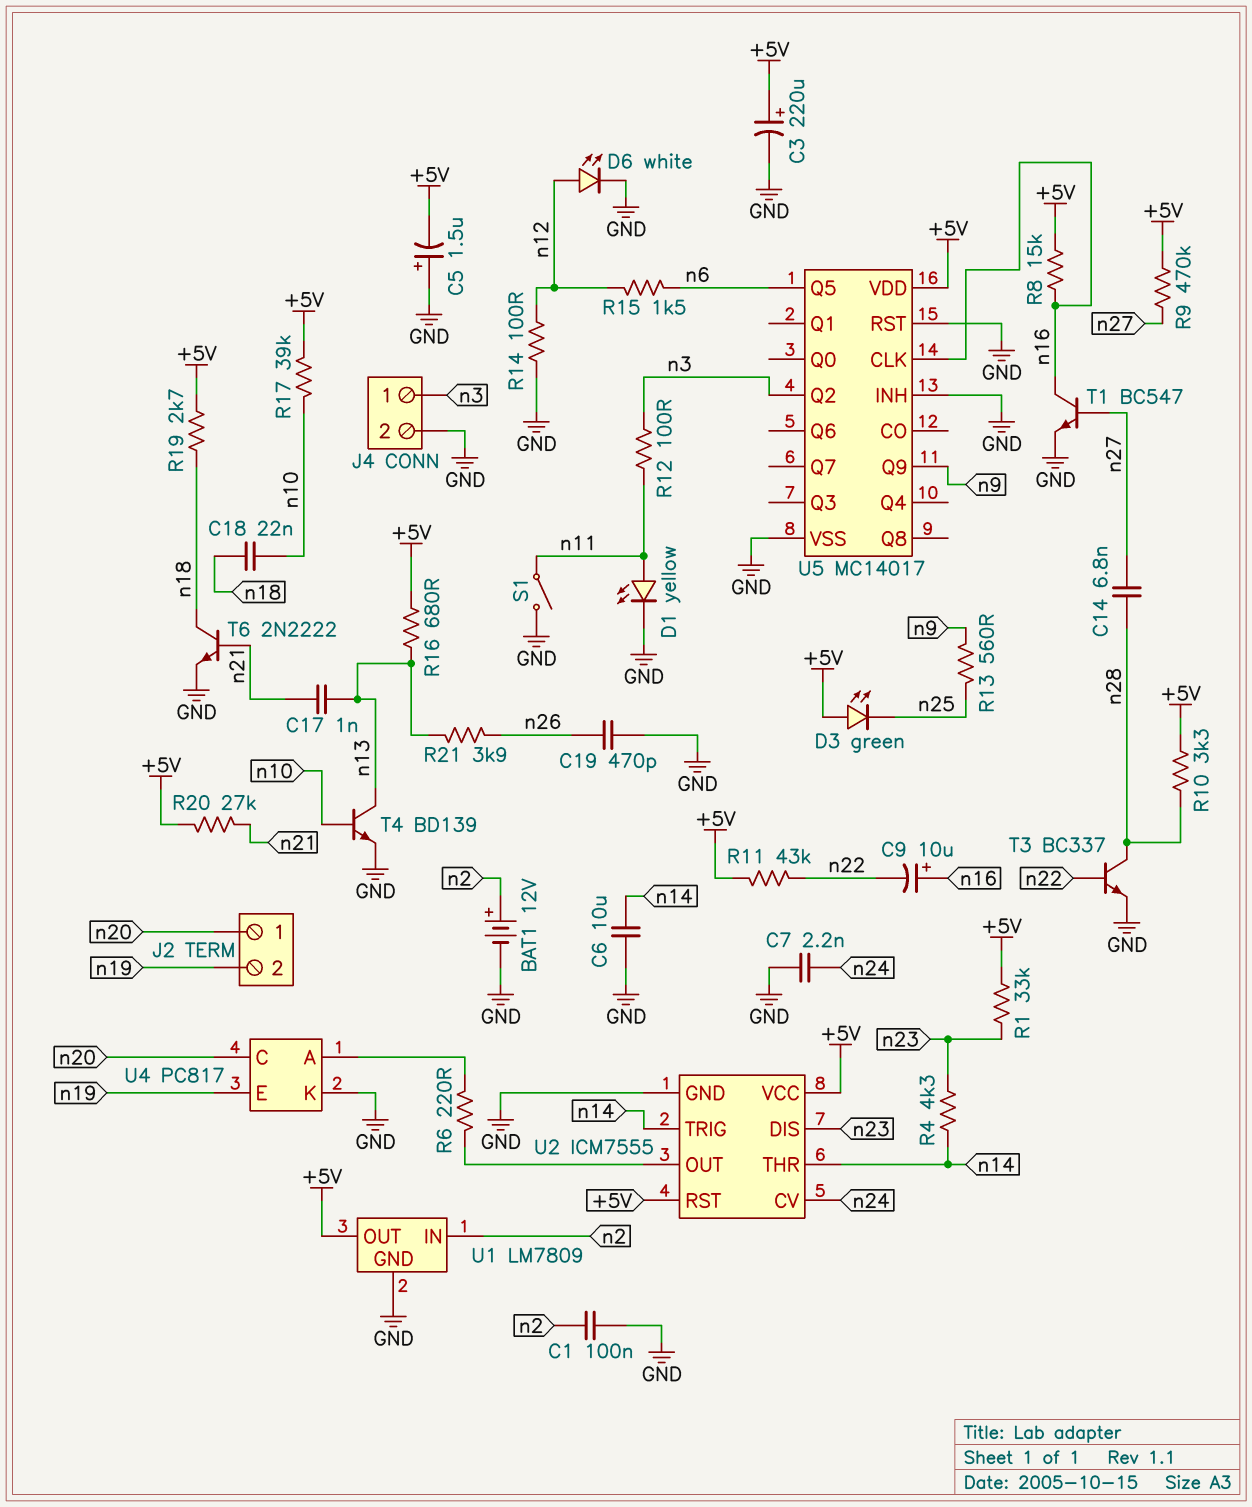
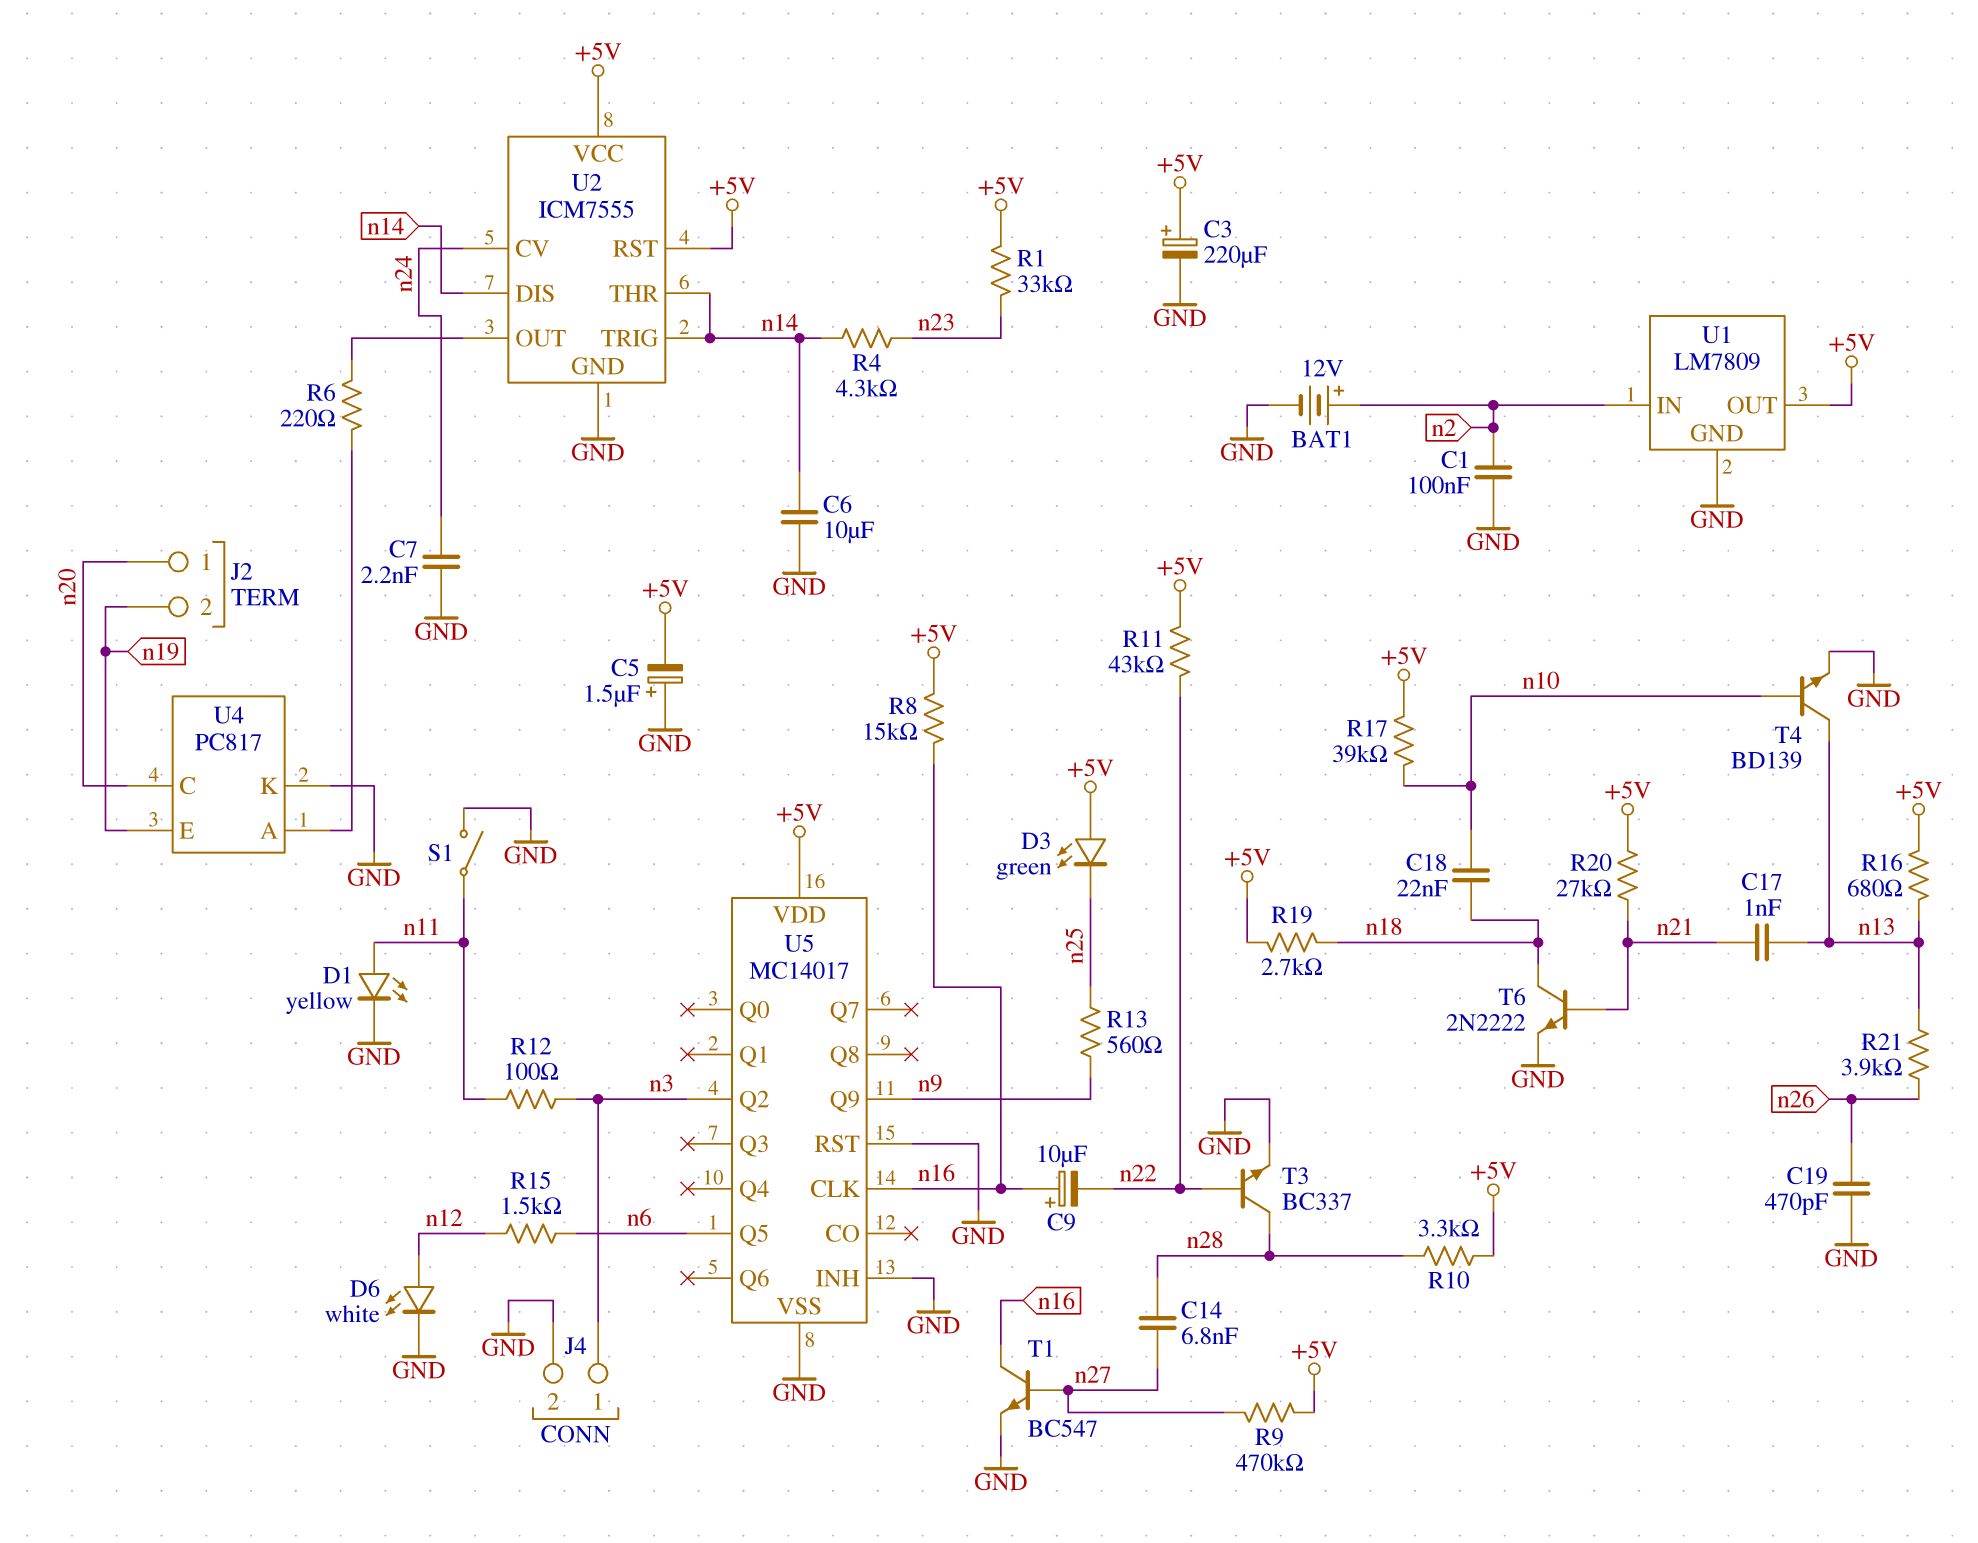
R14: 100 (GND, n12) -> none
U2 pin DIS: n23 -> n14

